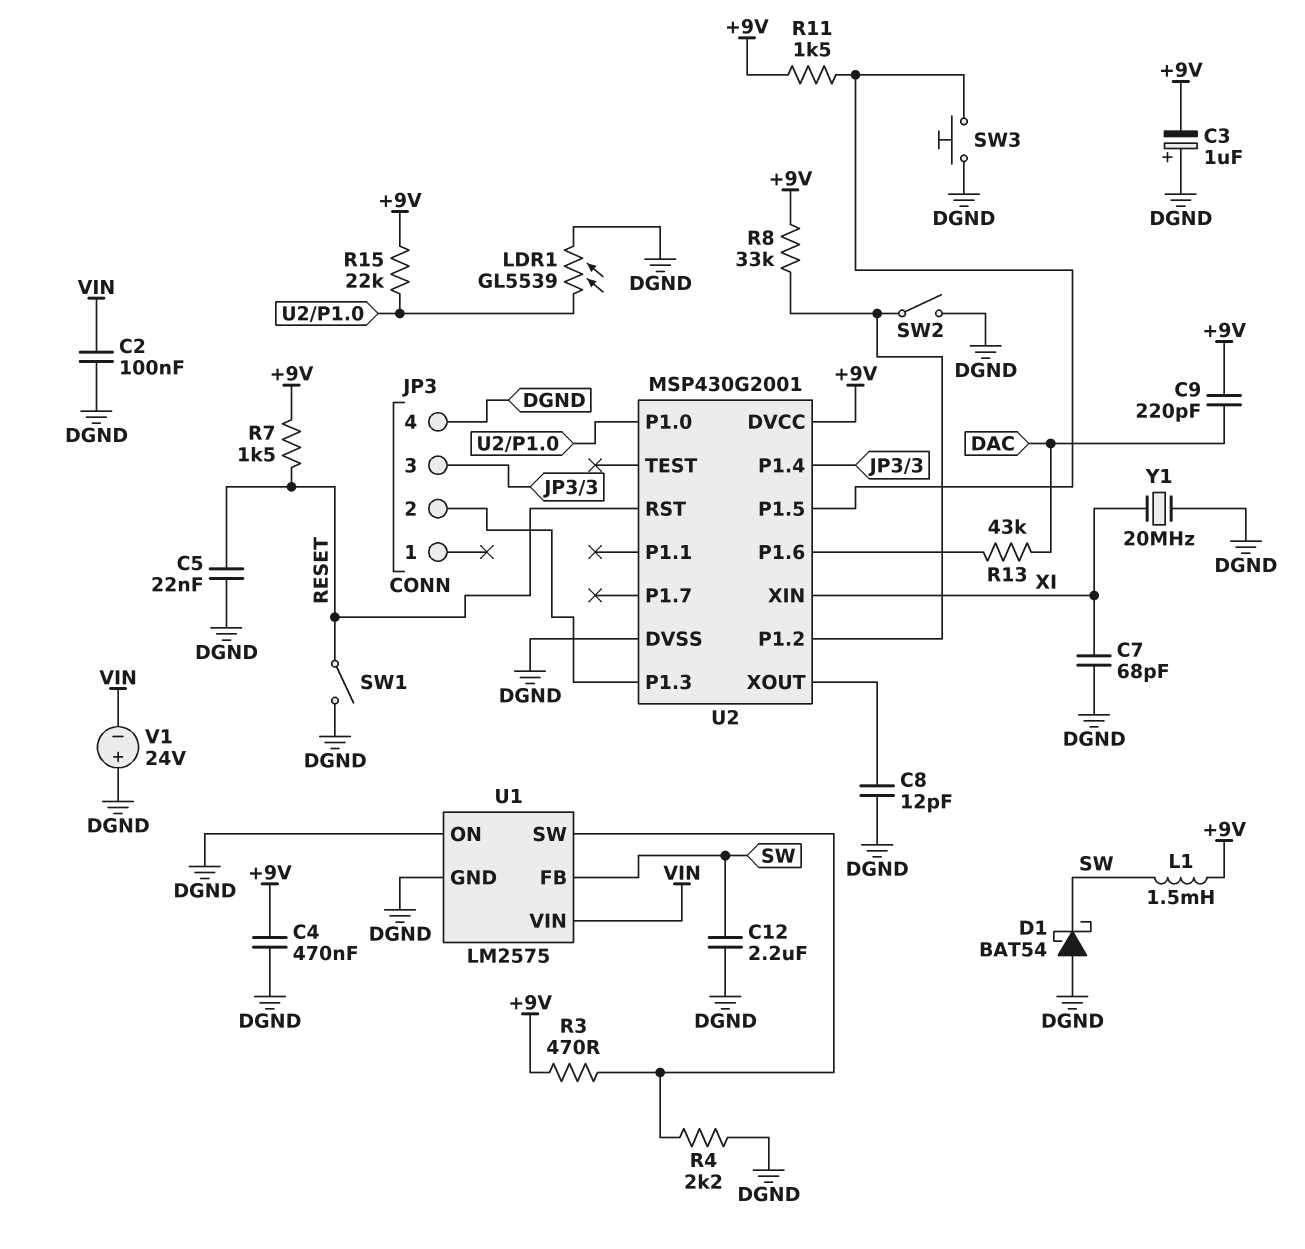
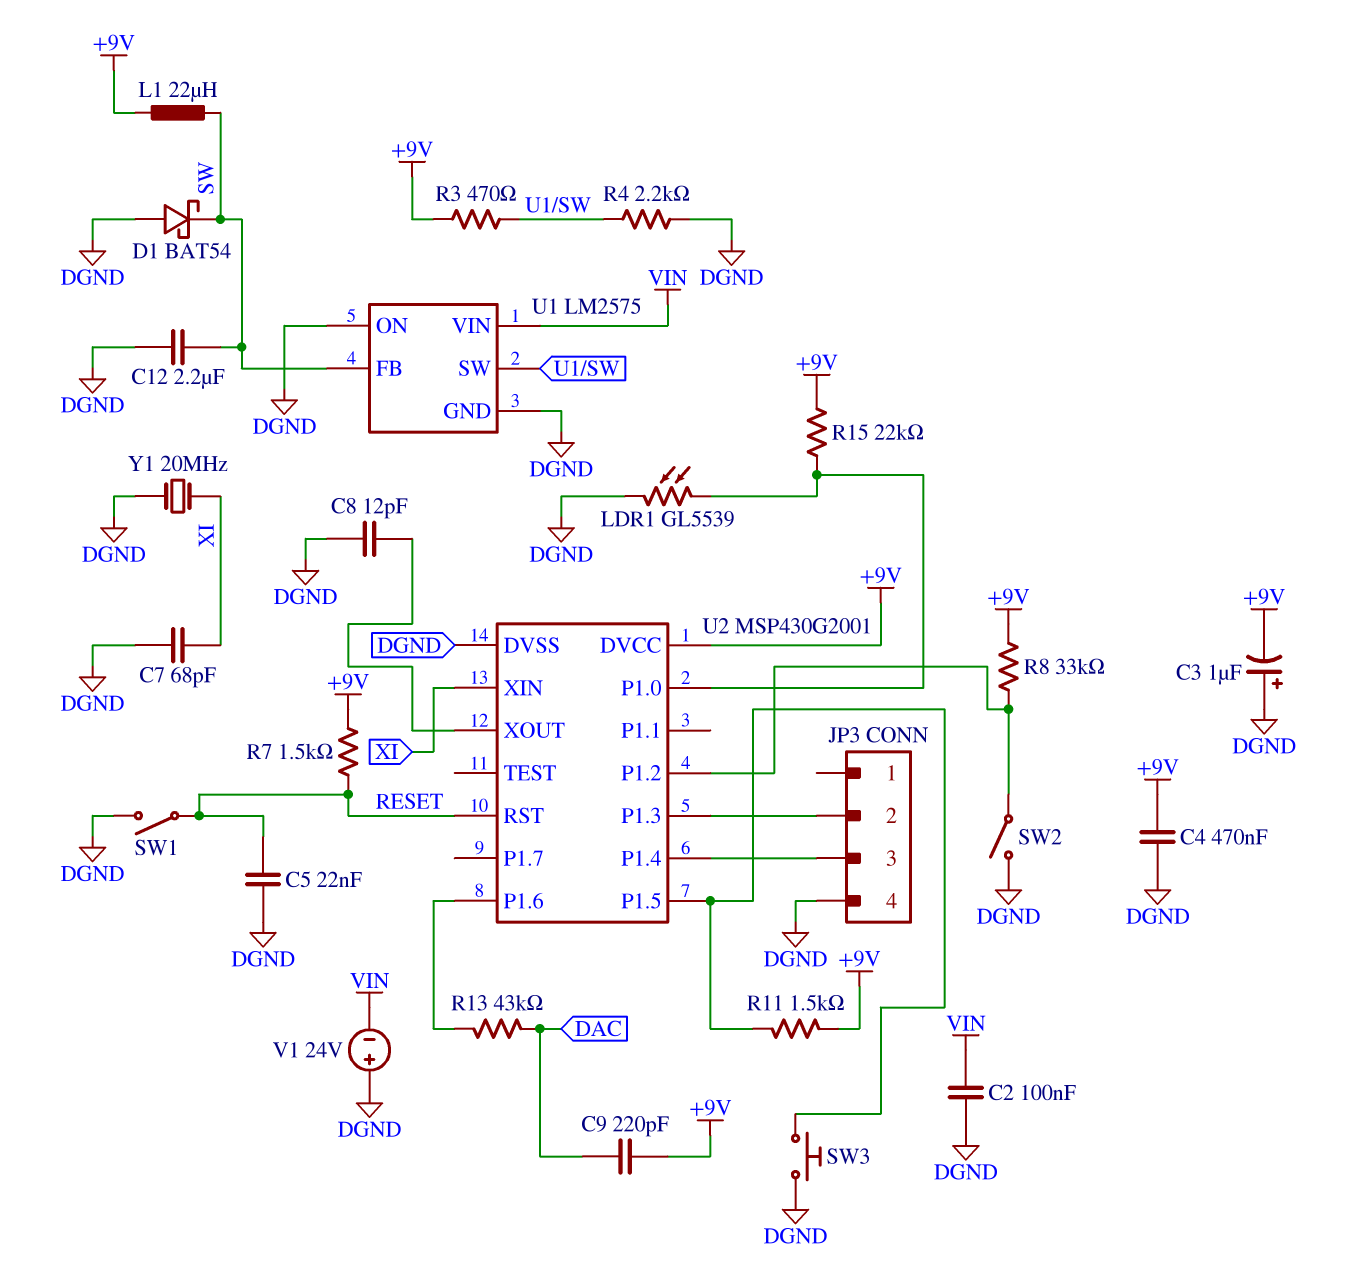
L1: 1.5mH (+9V, SW) -> 22uH (+9V, SW)

